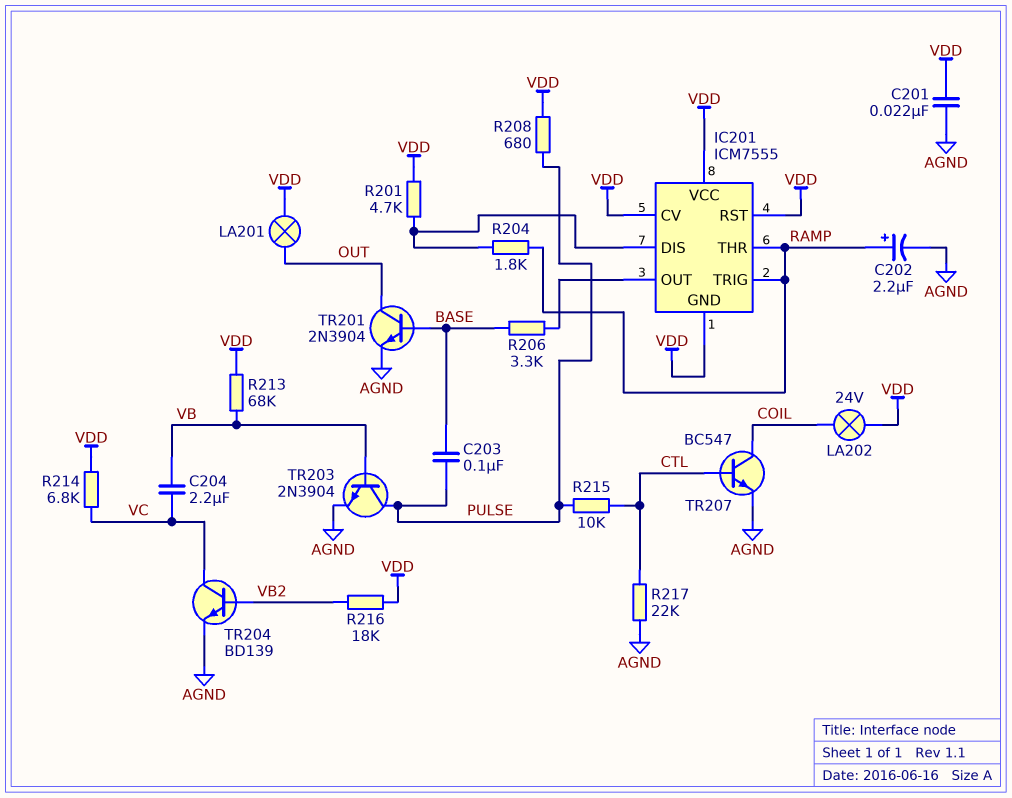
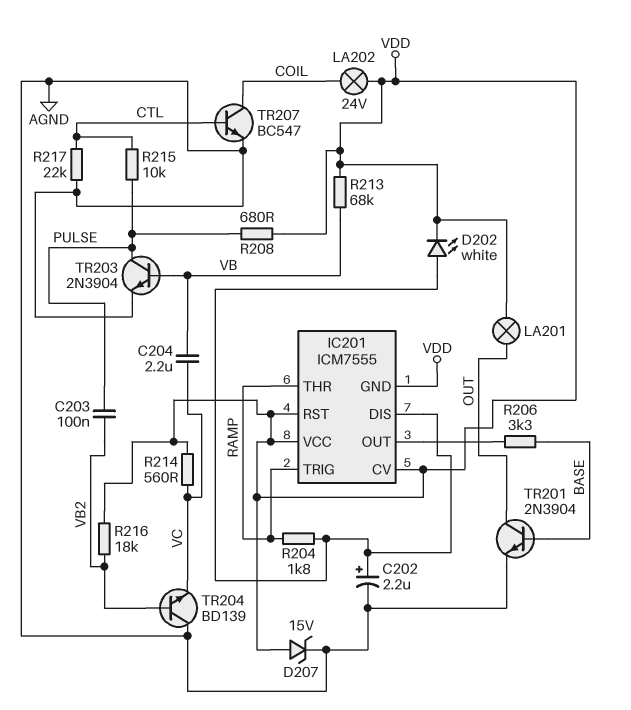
C201: 22nF (AGND, VDD) -> none
C202: 2.2uF (plus RAMP, minus AGND) -> 2.2uF (plus IC201/DIS, minus AGND)
C203: 100nF (BASE, PULSE) -> 100nF (PULSE, VB2)
D202: none -> LED white (A IC201/DIS, K VDD)
D207: none -> zener 15V (A VDD, K AGND)
R201: 4.7k (IC201/DIS, VDD) -> none
R214: 6.8k (VC, VDD) -> 560 (VC, VDD)
TR204: NPN BD139 (B VB2, C VC, E AGND) -> NPN BD139 (B VB2, C AGND, E VC)

